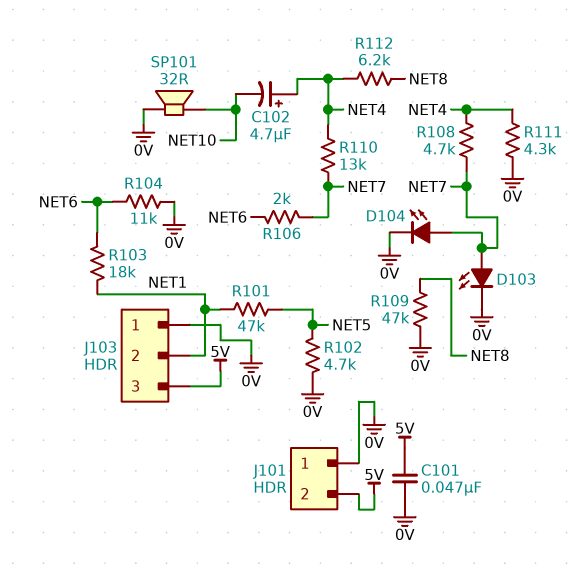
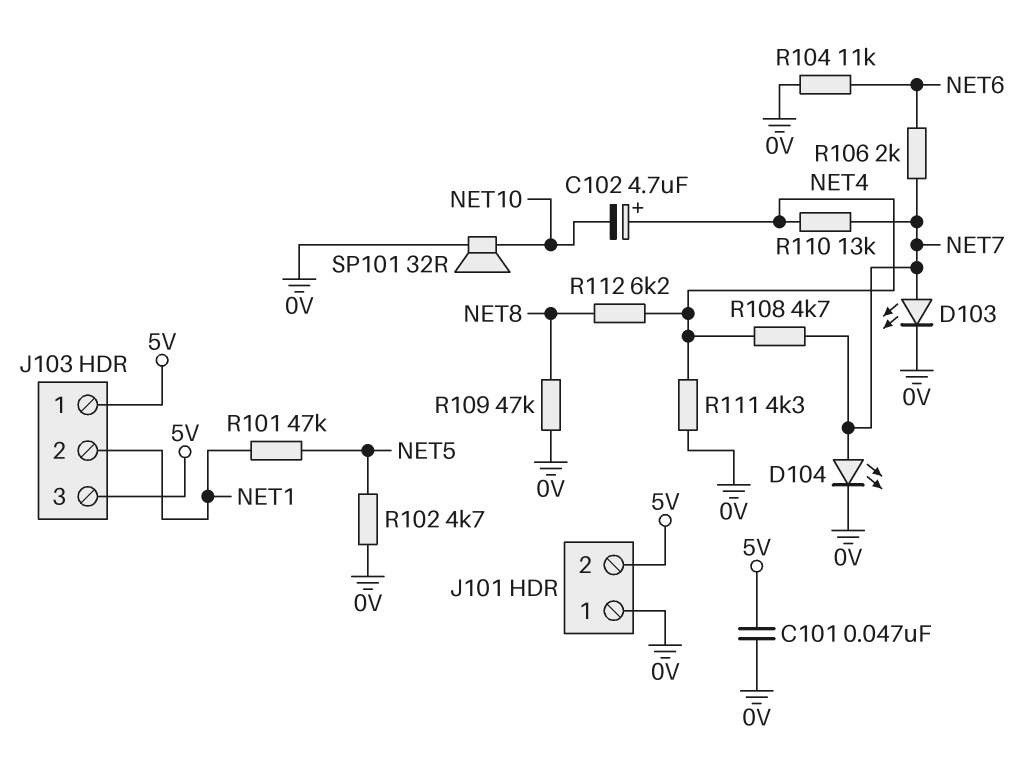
J103 pin 1: 0V -> 5V
R103: 18k (NET1, NET6) -> none

